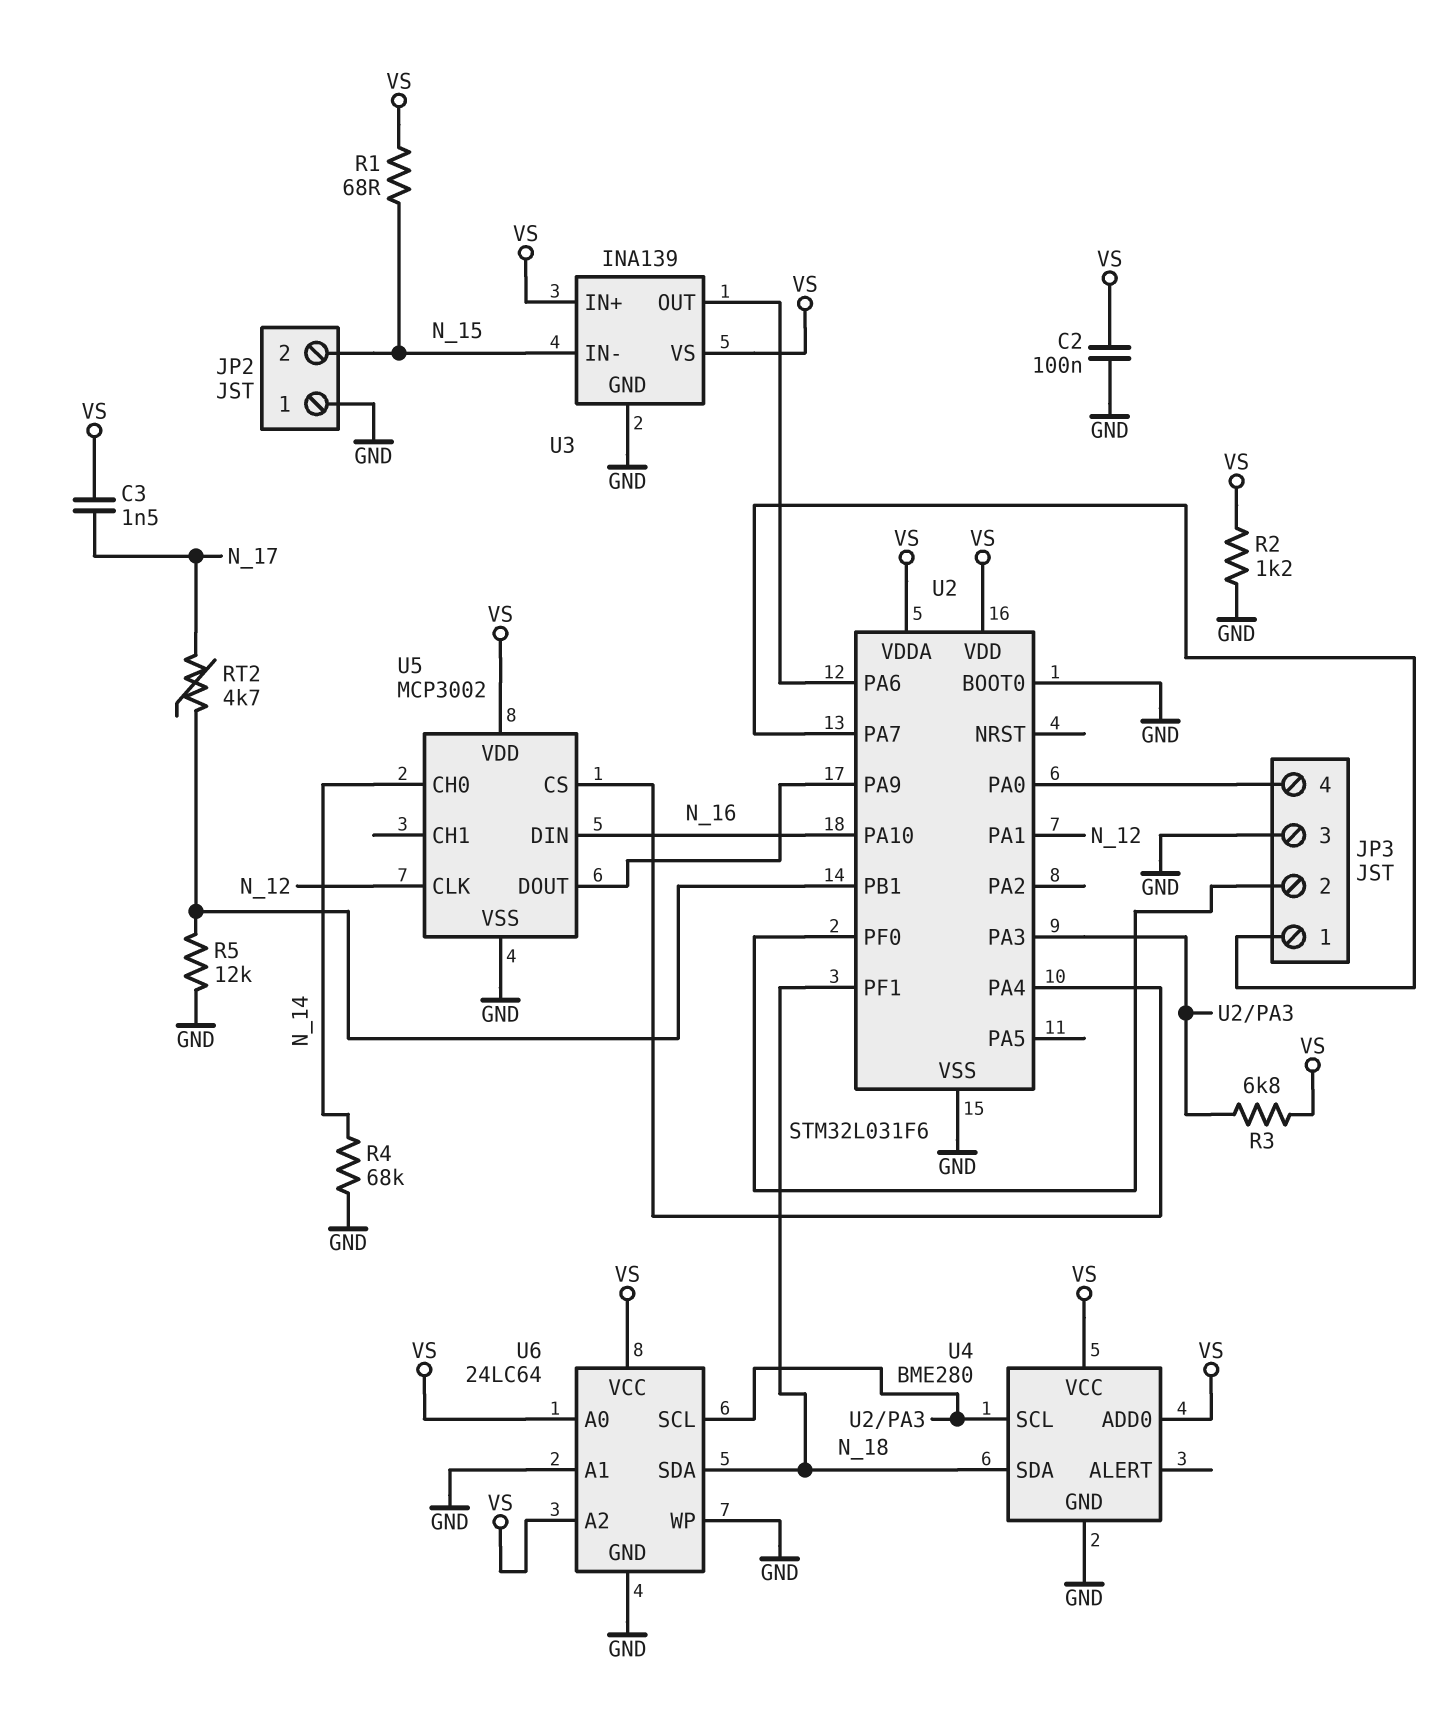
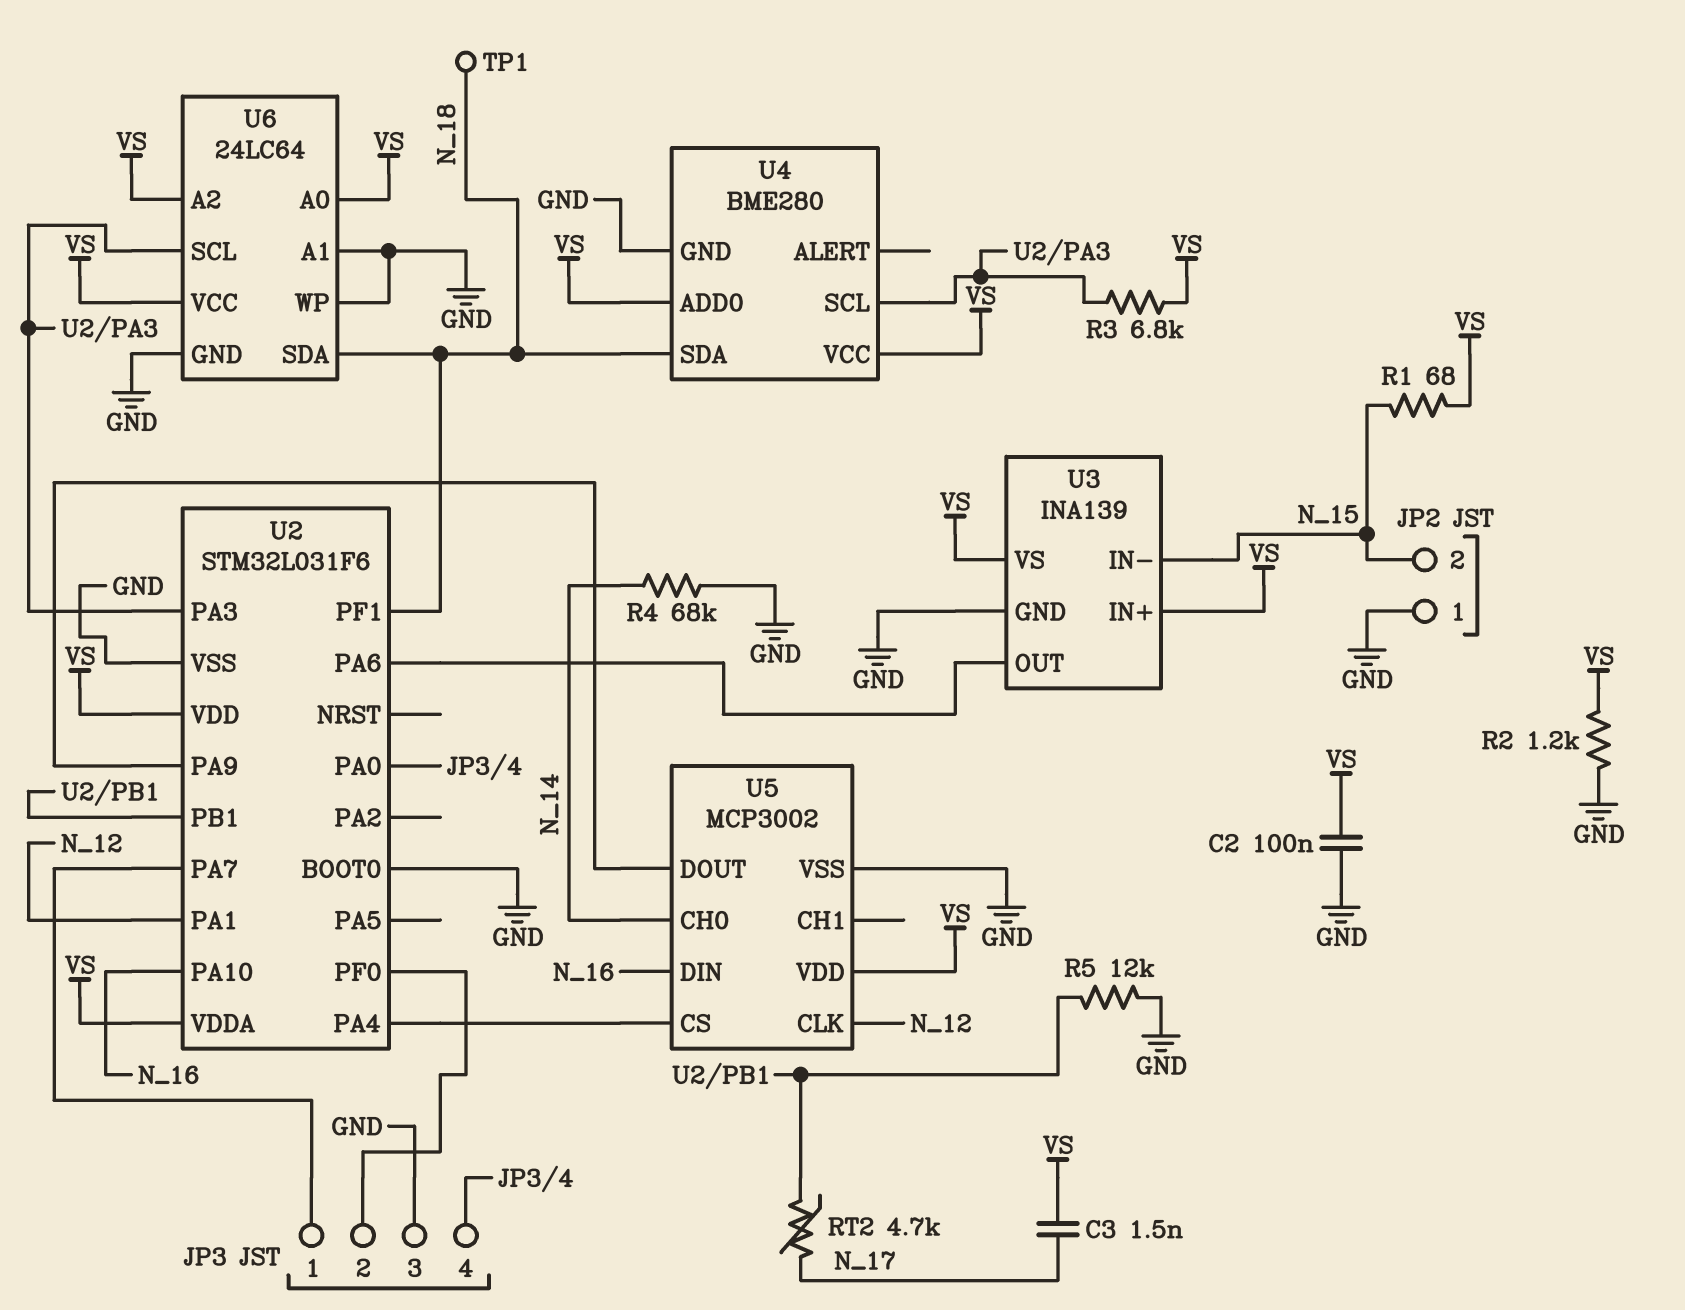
TP1: none -> test point (N_18)

